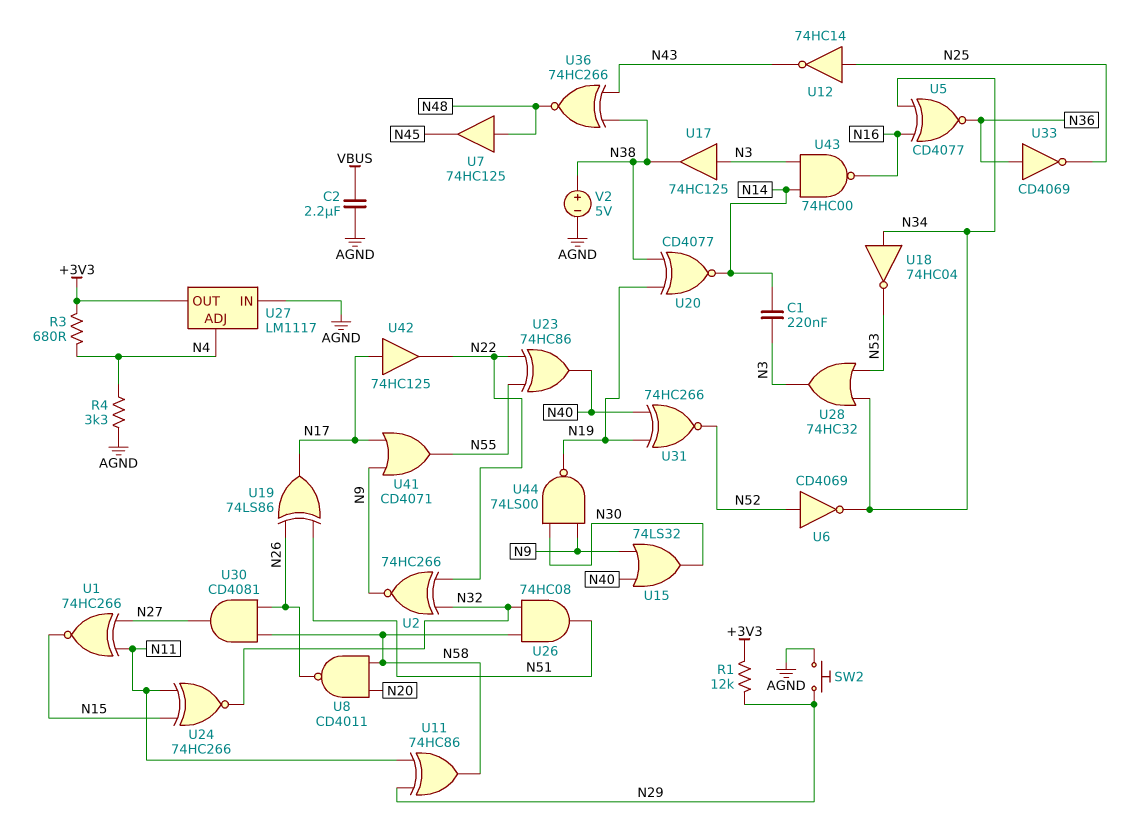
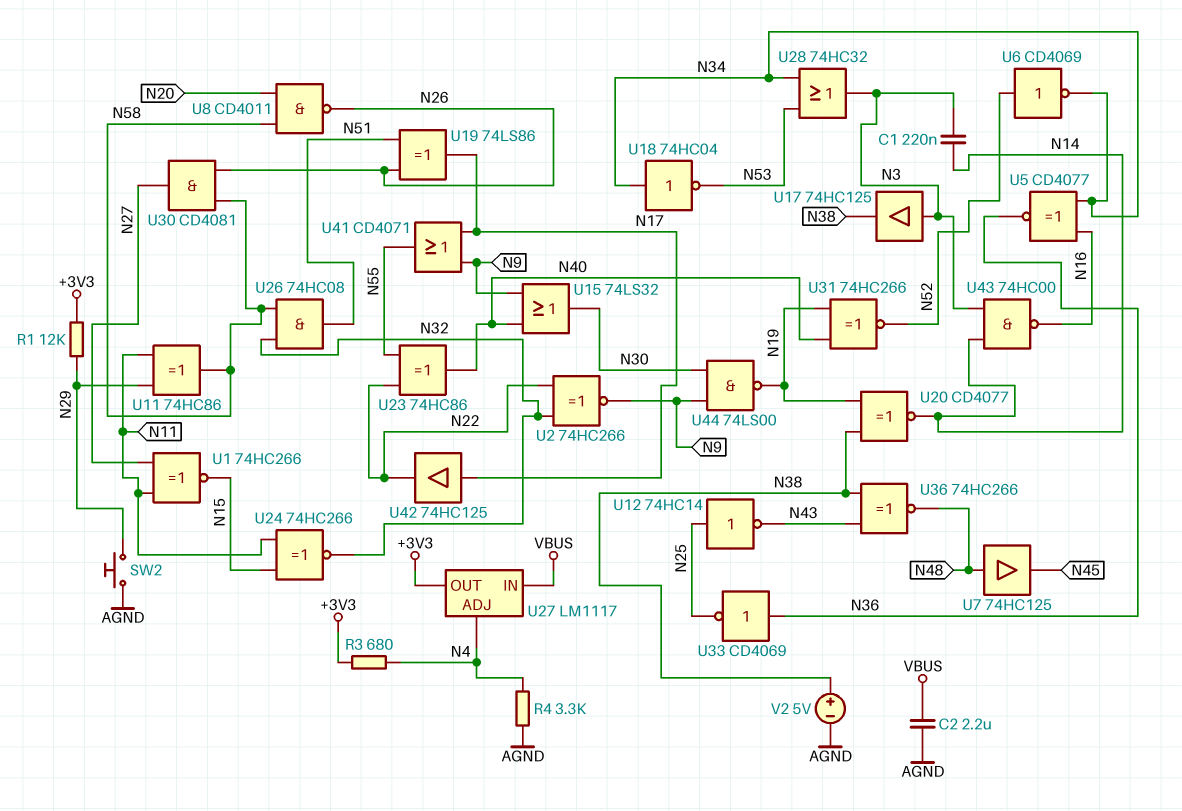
U27 pin IN: AGND -> VBUS

